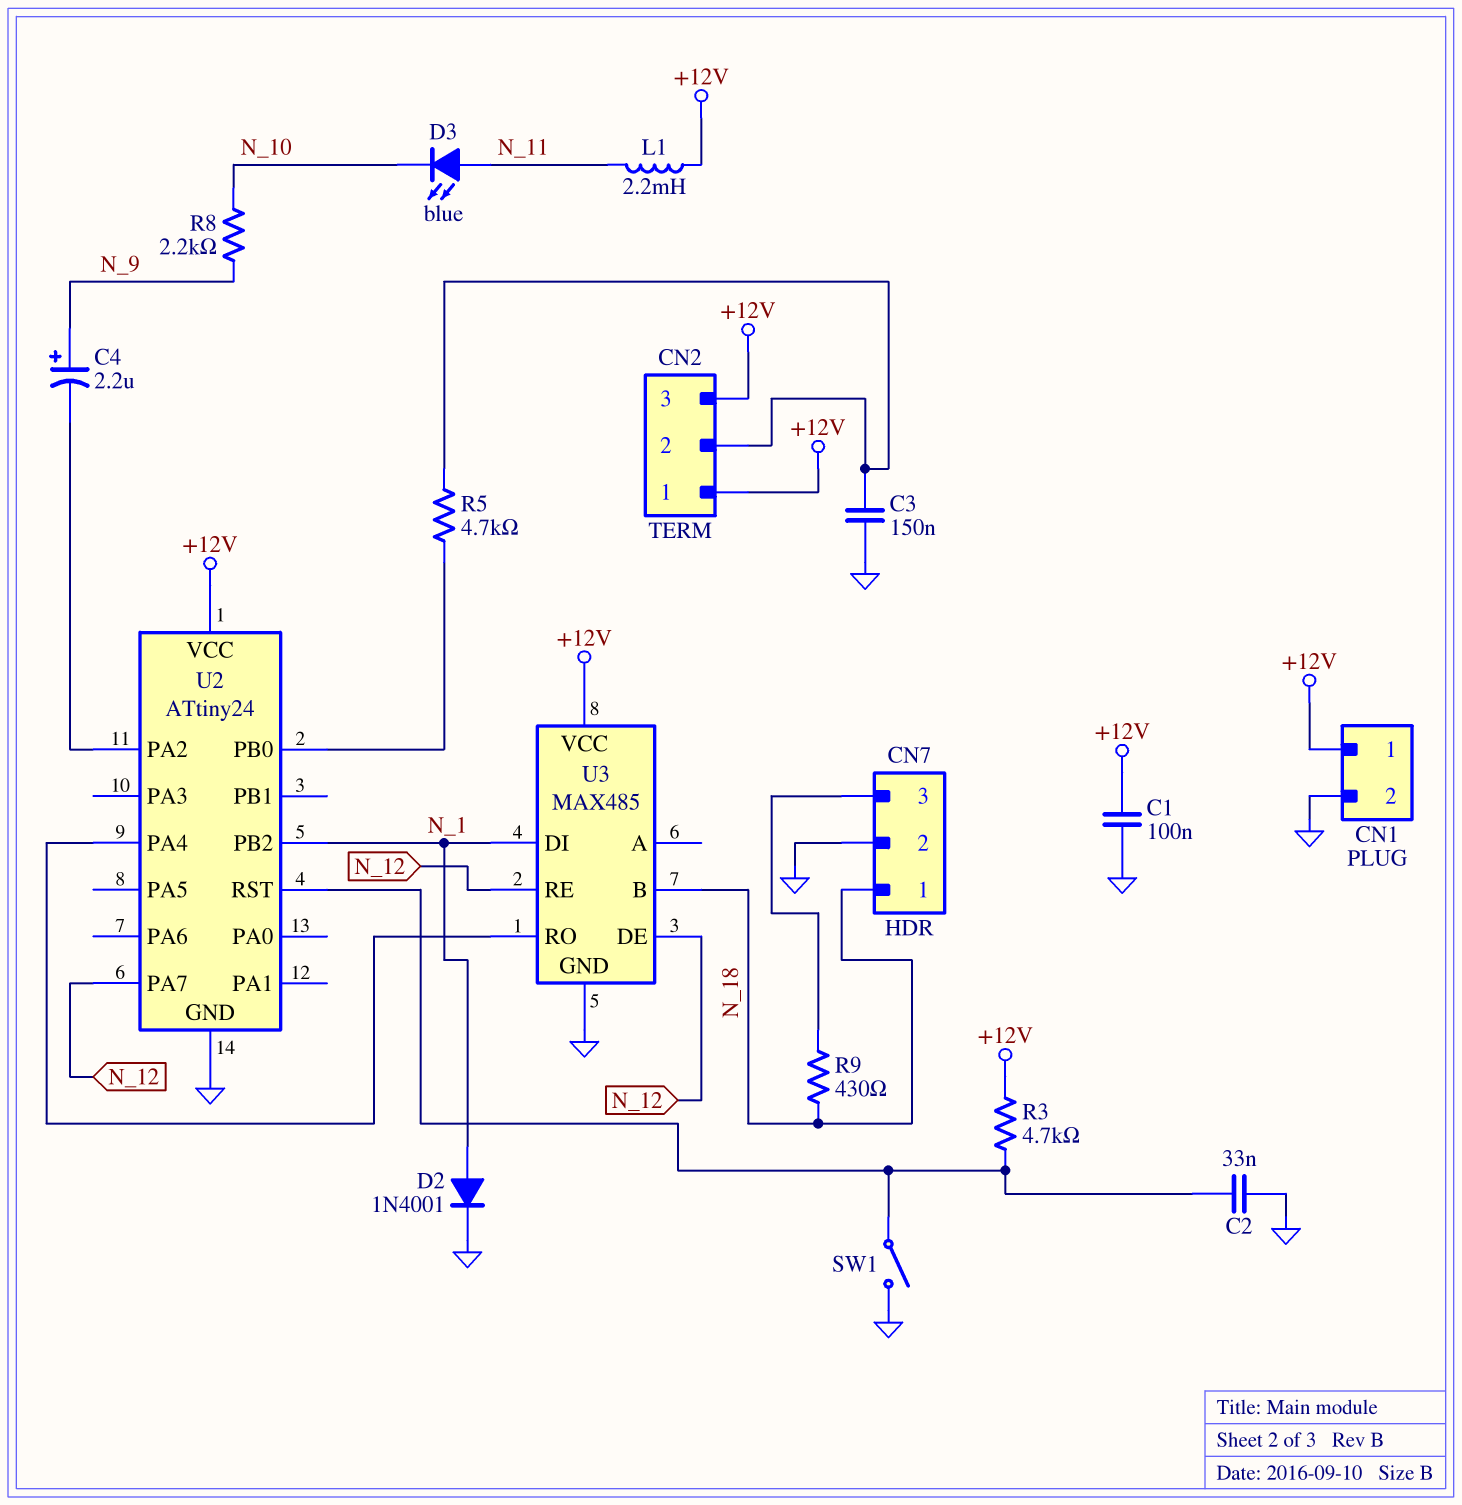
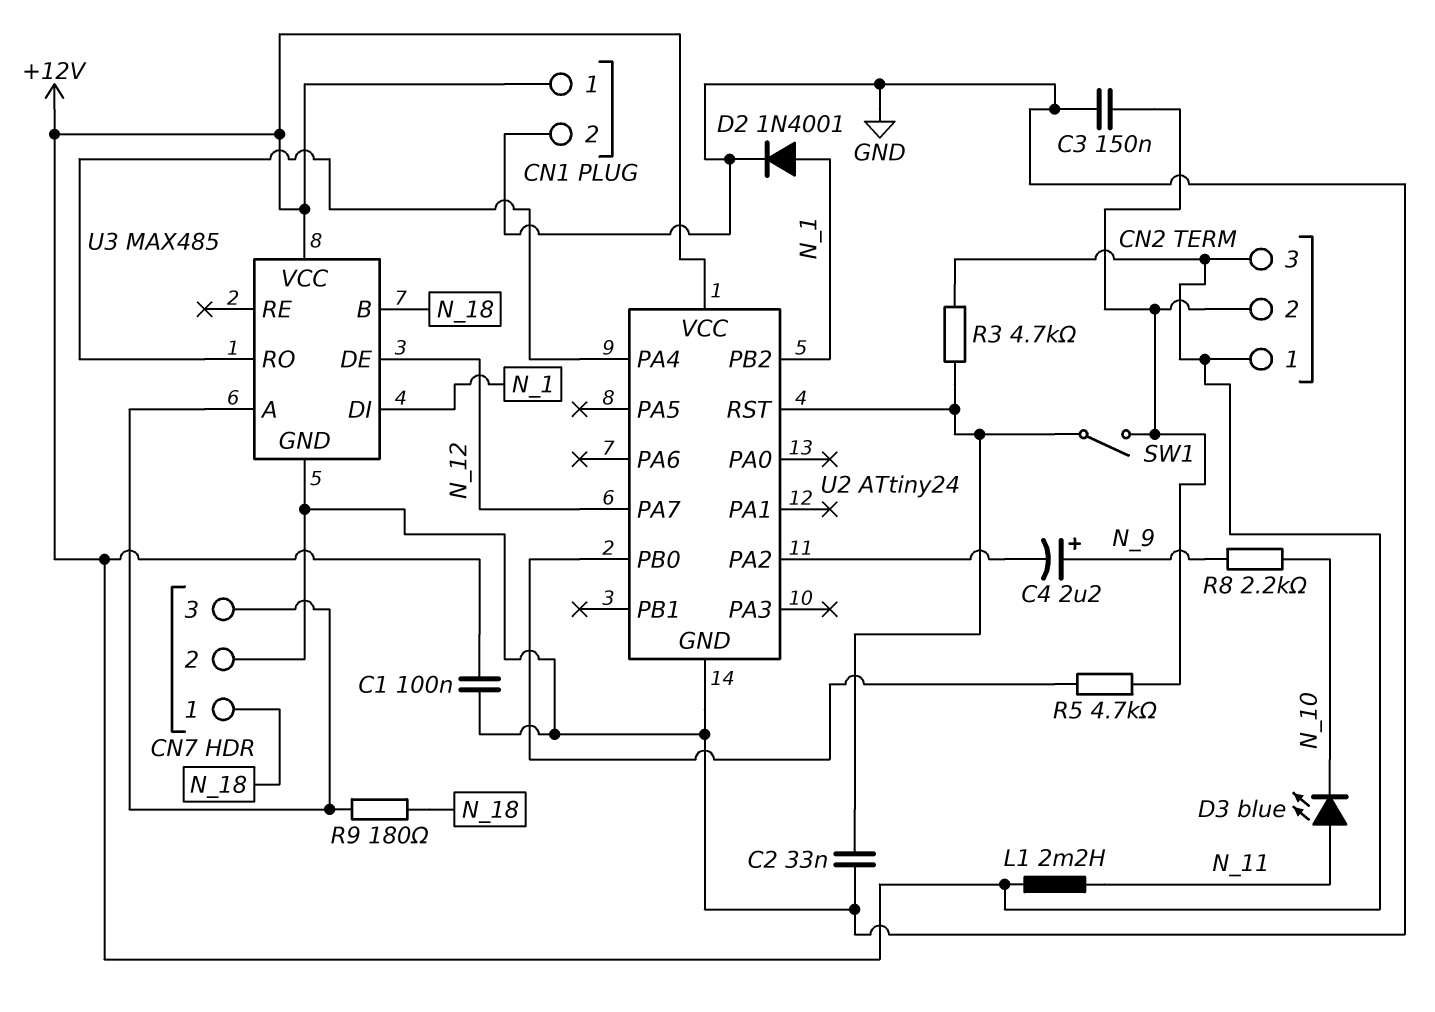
R9: 430 (CN7/3, N_18) -> 180 (CN7/3, N_18)
SW1: switch (GND, U2/RST) -> switch (CN2/2, U2/RST)
U3 pin A: none -> CN7/3
U3 pin RE: N_12 -> none

